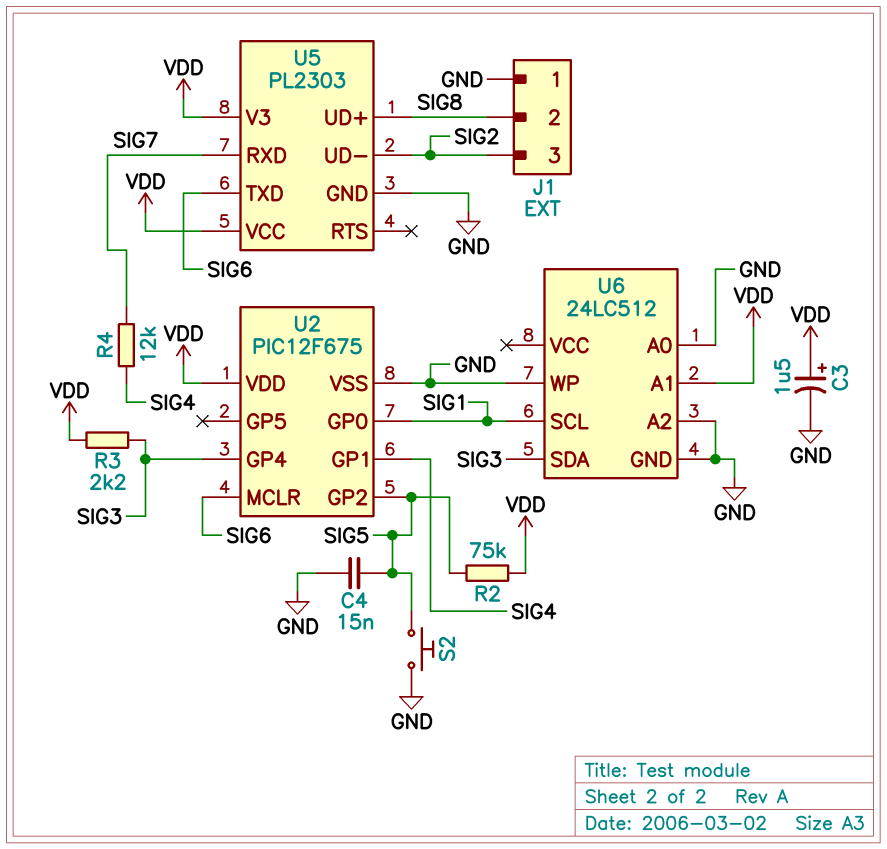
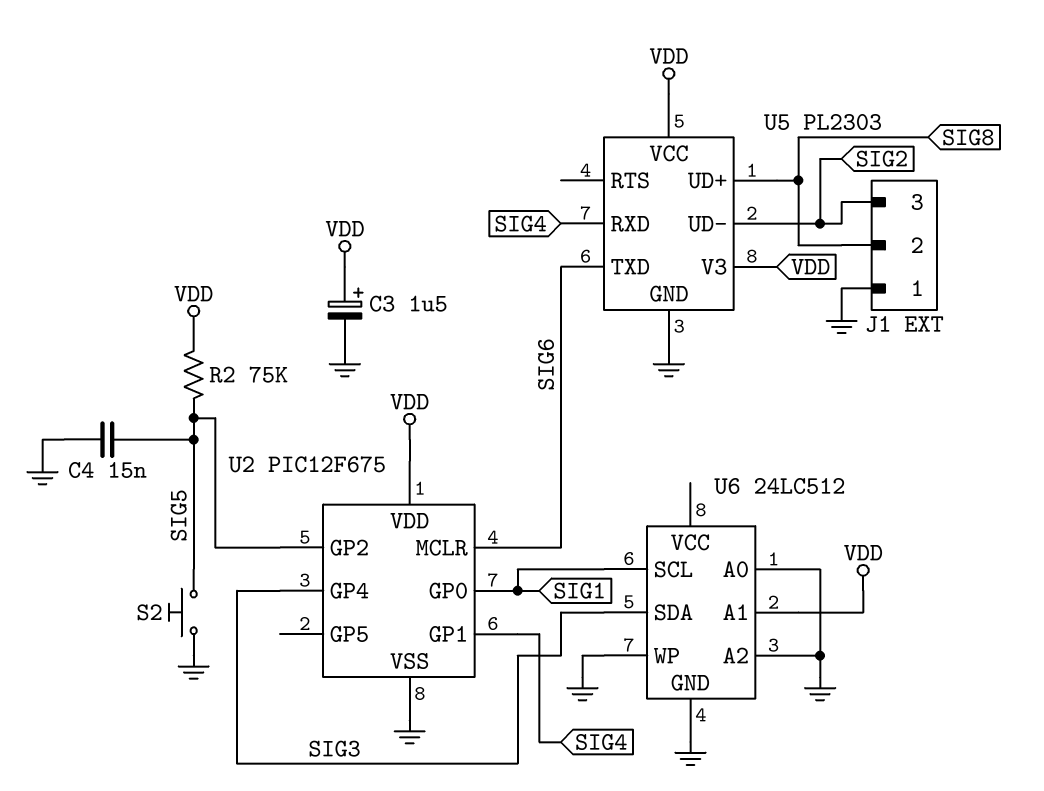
R3: 2.2k (SIG3, VDD) -> none
R4: 12k (SIG4, SIG7) -> none
U5 pin RXD: SIG7 -> SIG4

